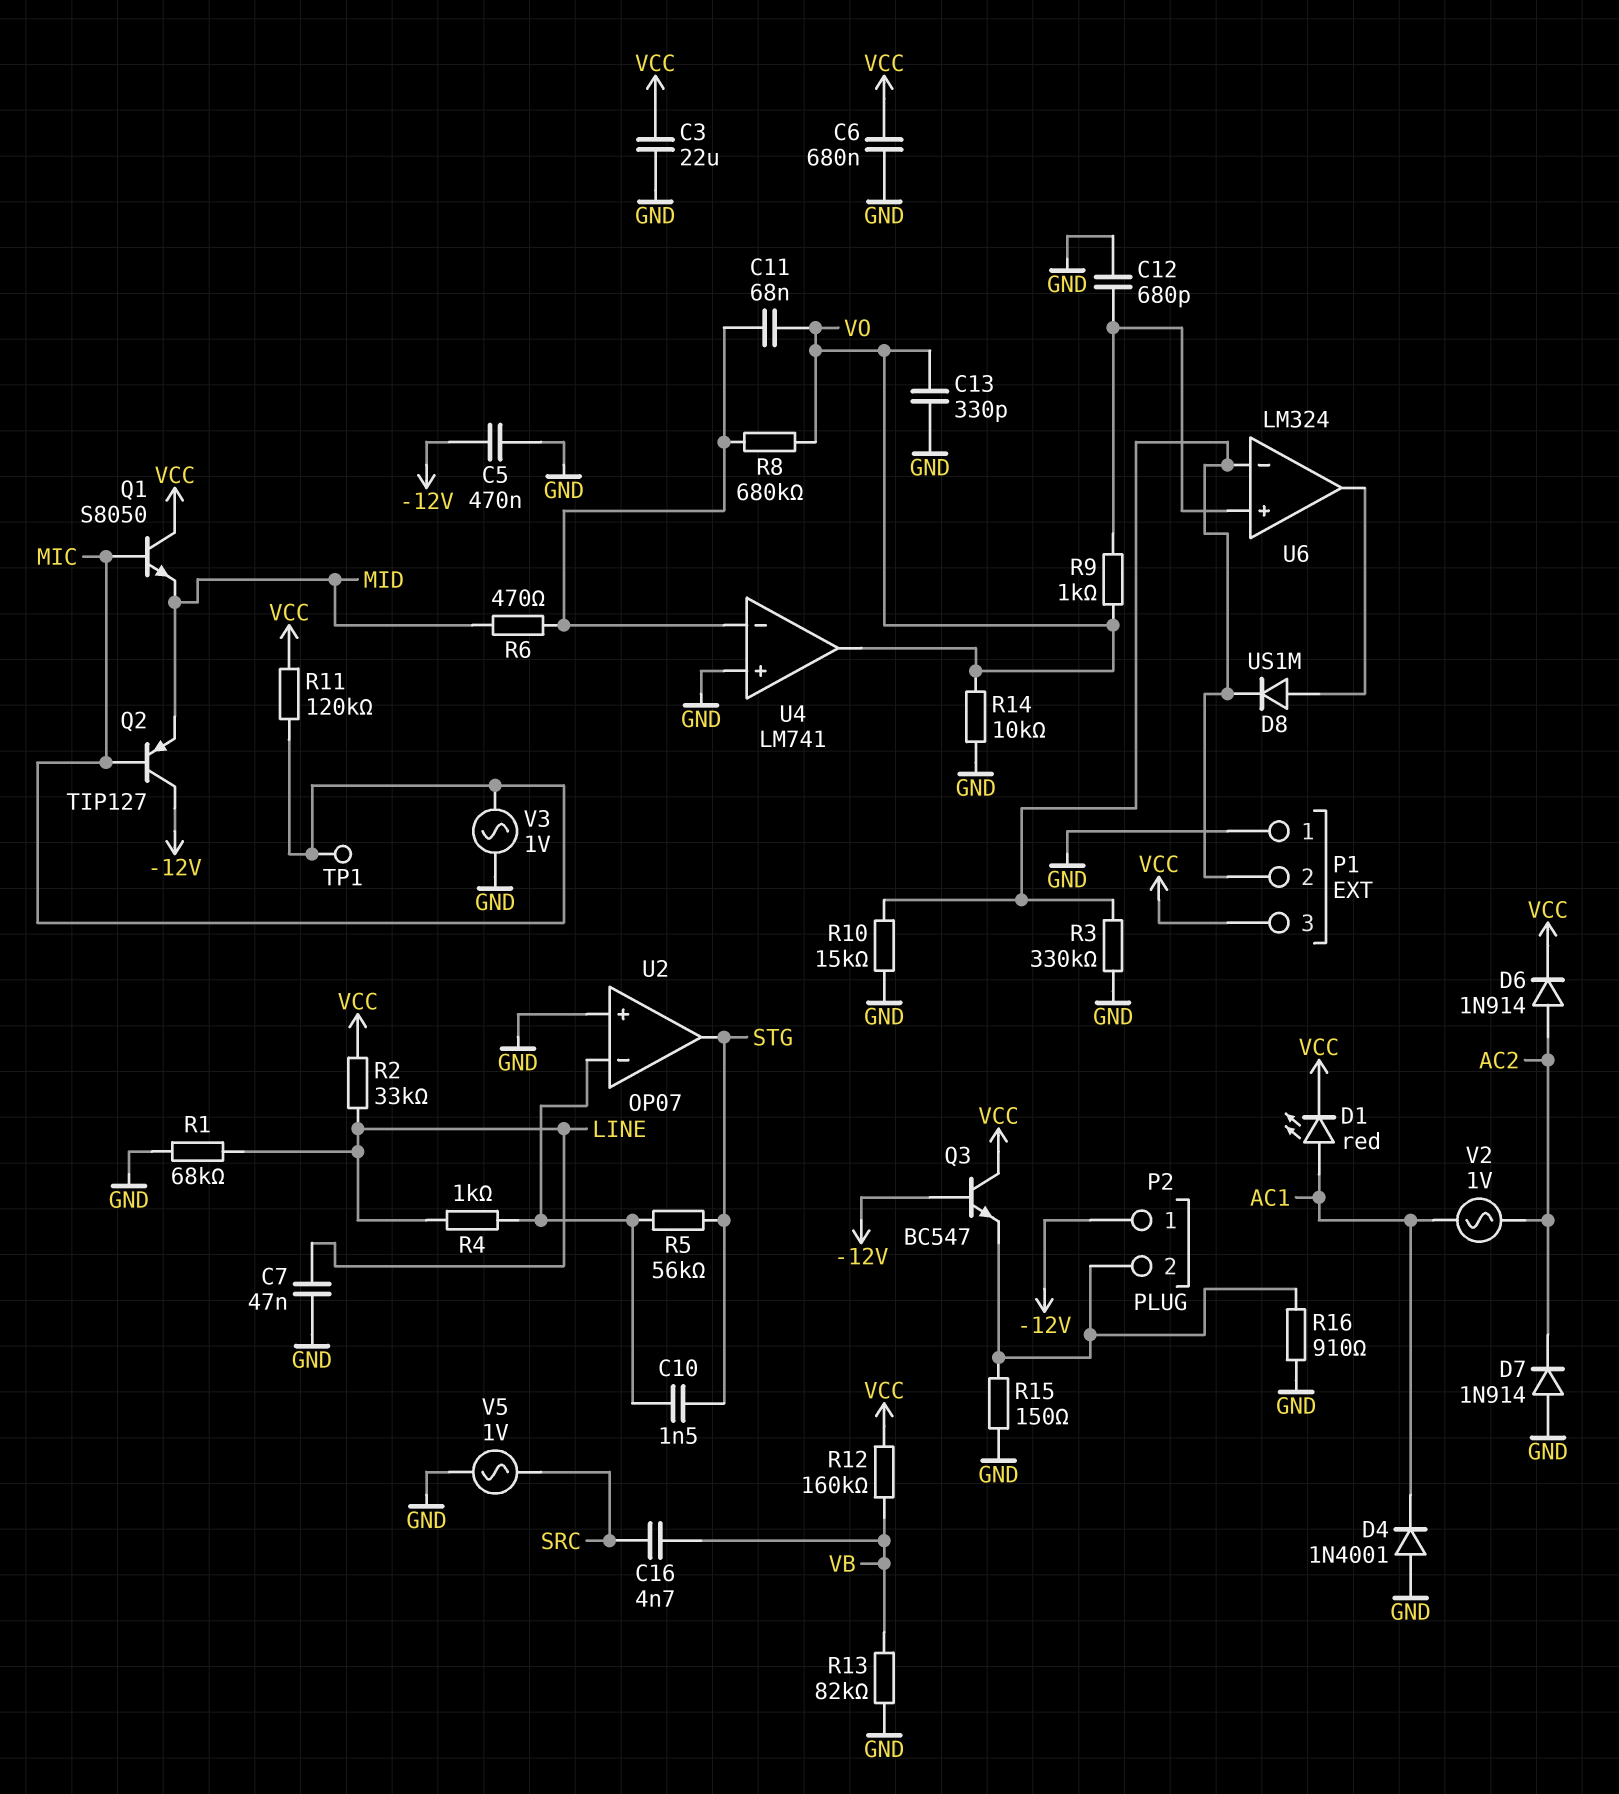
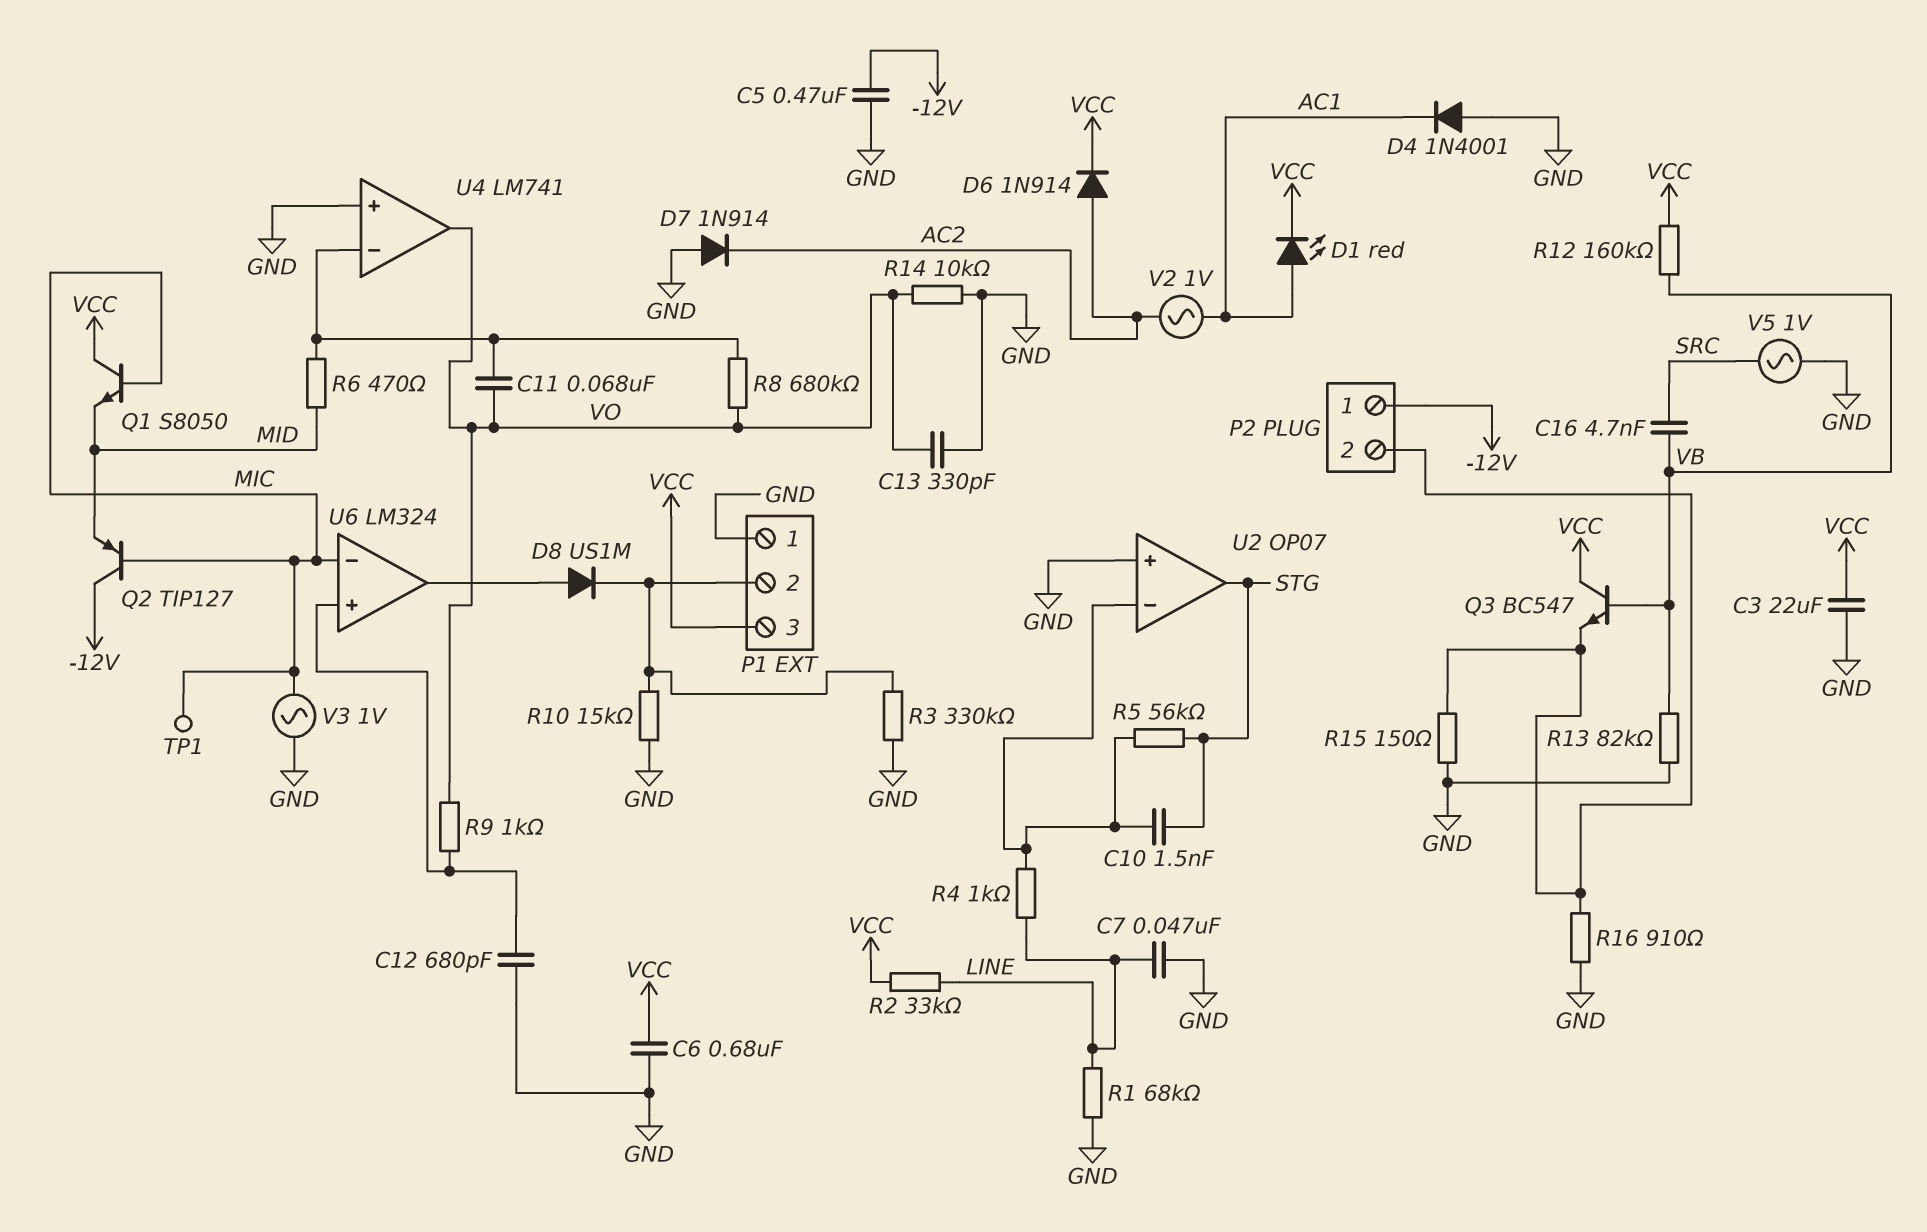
Q3: NPN BC547 (B -12V, C VCC, E P2/2) -> NPN BC547 (B VB, C VCC, E P2/2)
R11: 120k (MIC, VCC) -> none
U6 pin in-: P1/2 -> MIC

